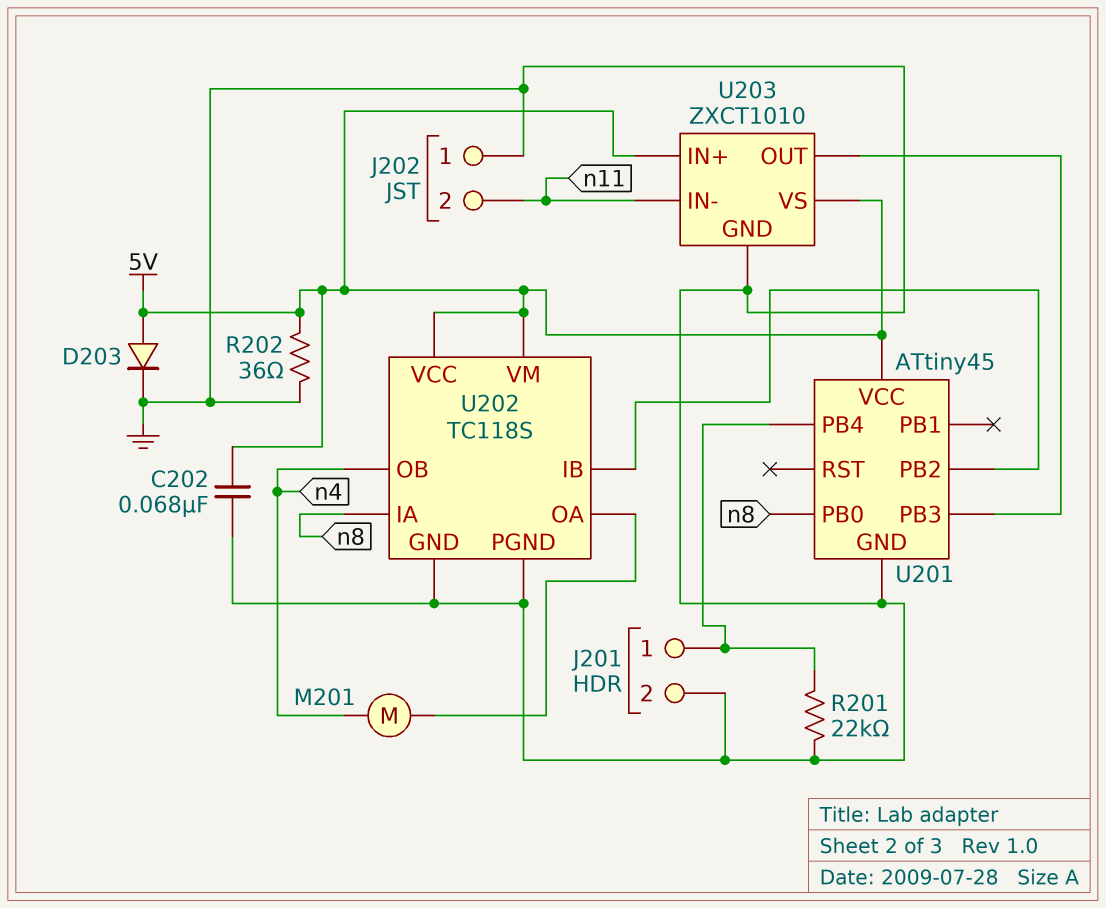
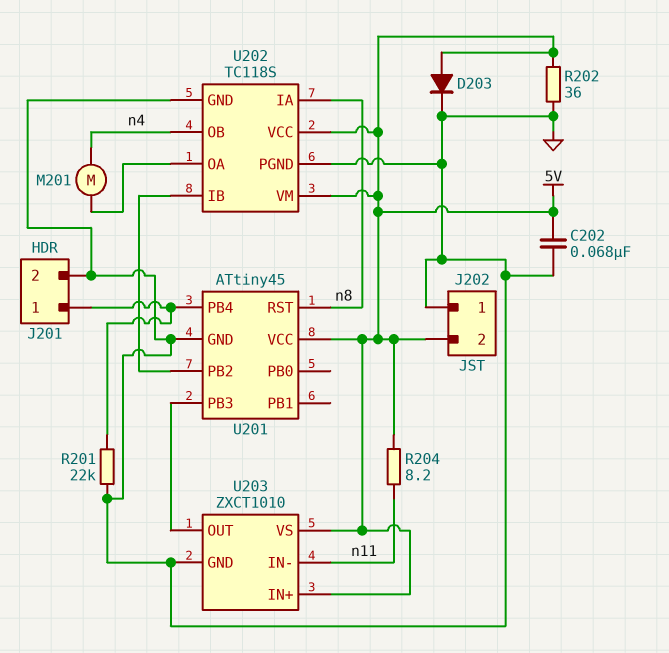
J202 pin 2: n11 -> 5V
R204: none -> 8.2 (5V, n11)
U201 pin PB0: n8 -> none
U201 pin RST: none -> n8

